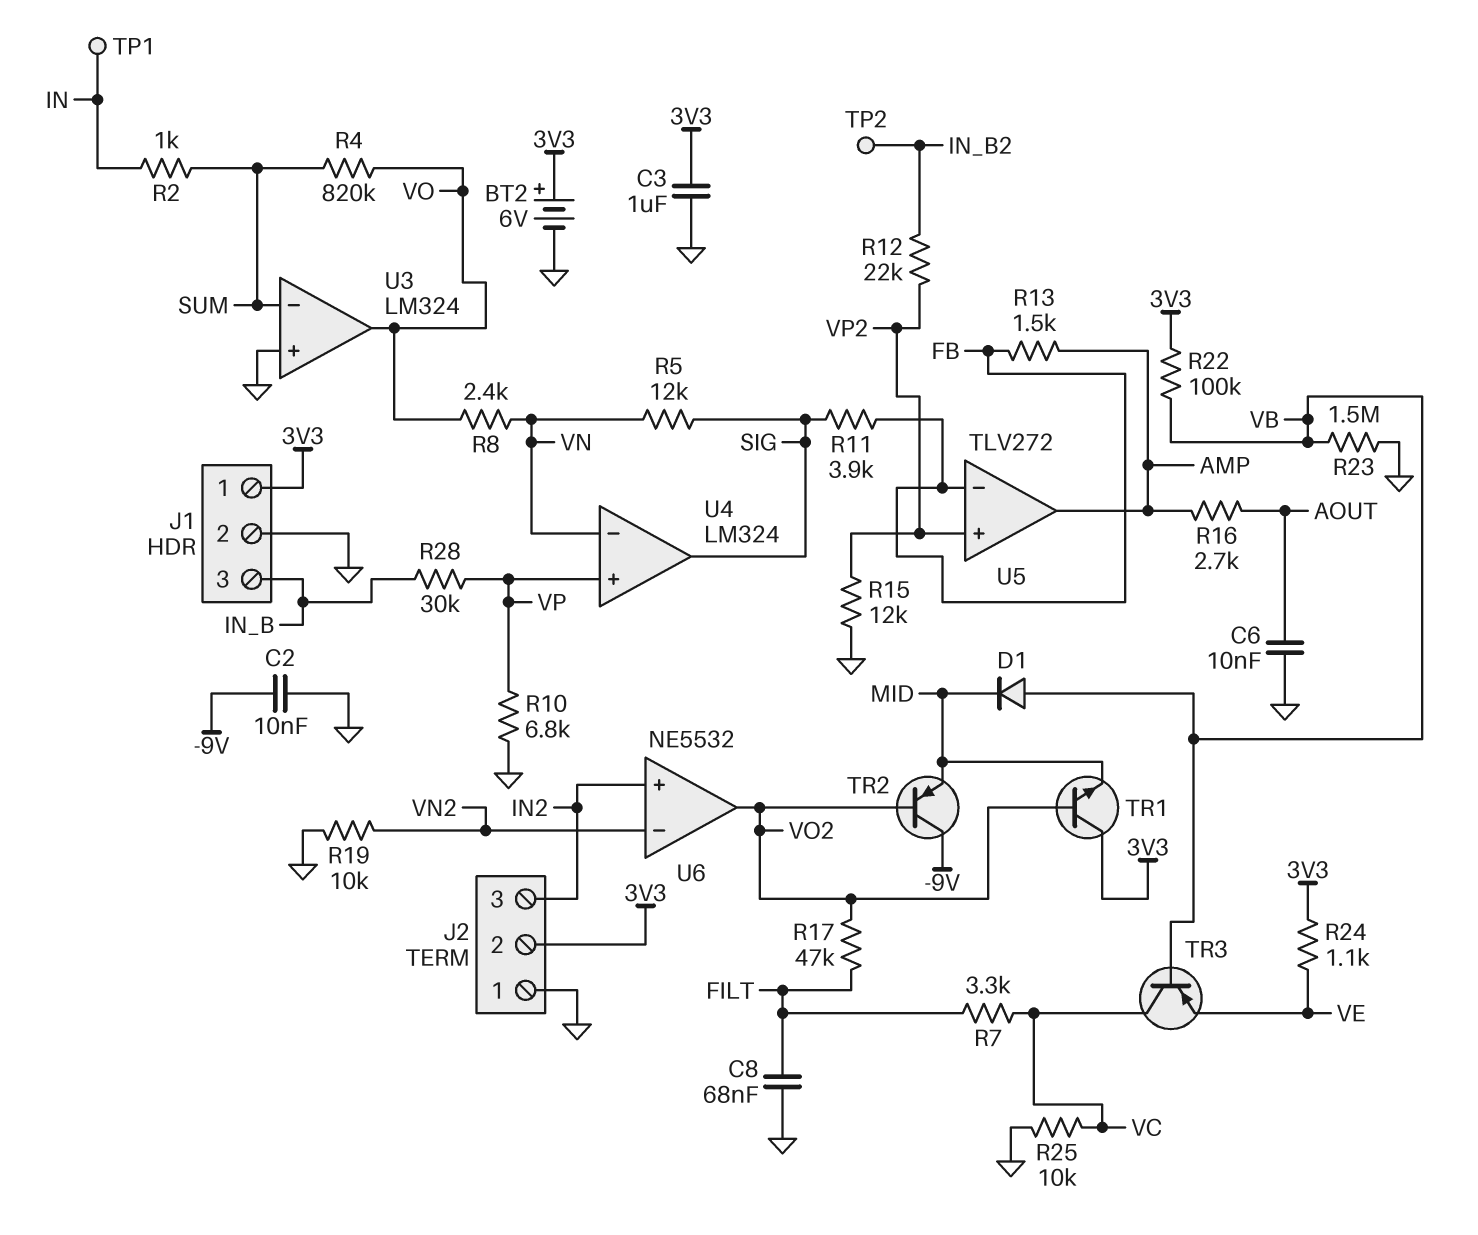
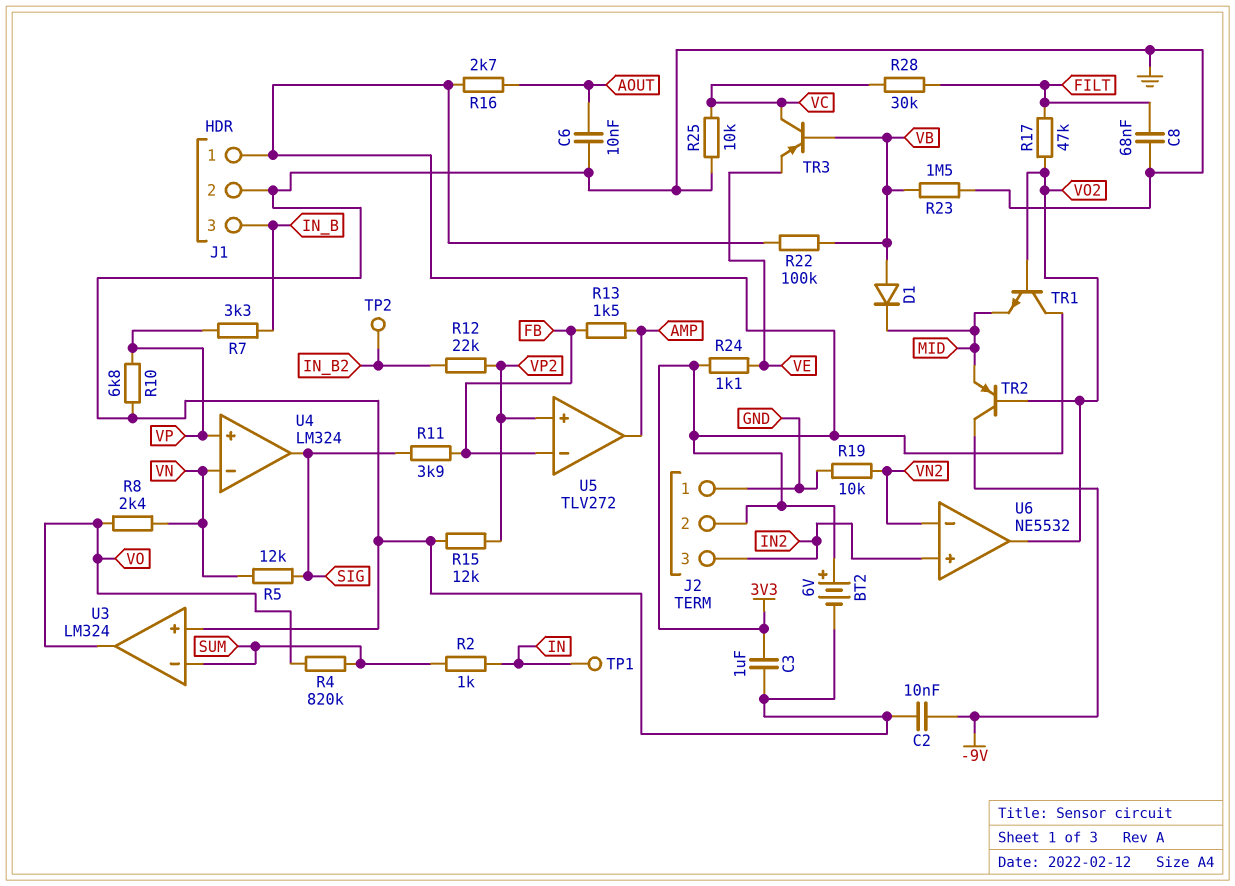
R7: 3.3k (FILT, VC) -> 3.3k (IN_B, VP)
R16: 2.7k (AMP, AOUT) -> 2.7k (3V3, AOUT)
R28: 30k (IN_B, VP) -> 30k (FILT, VC)

